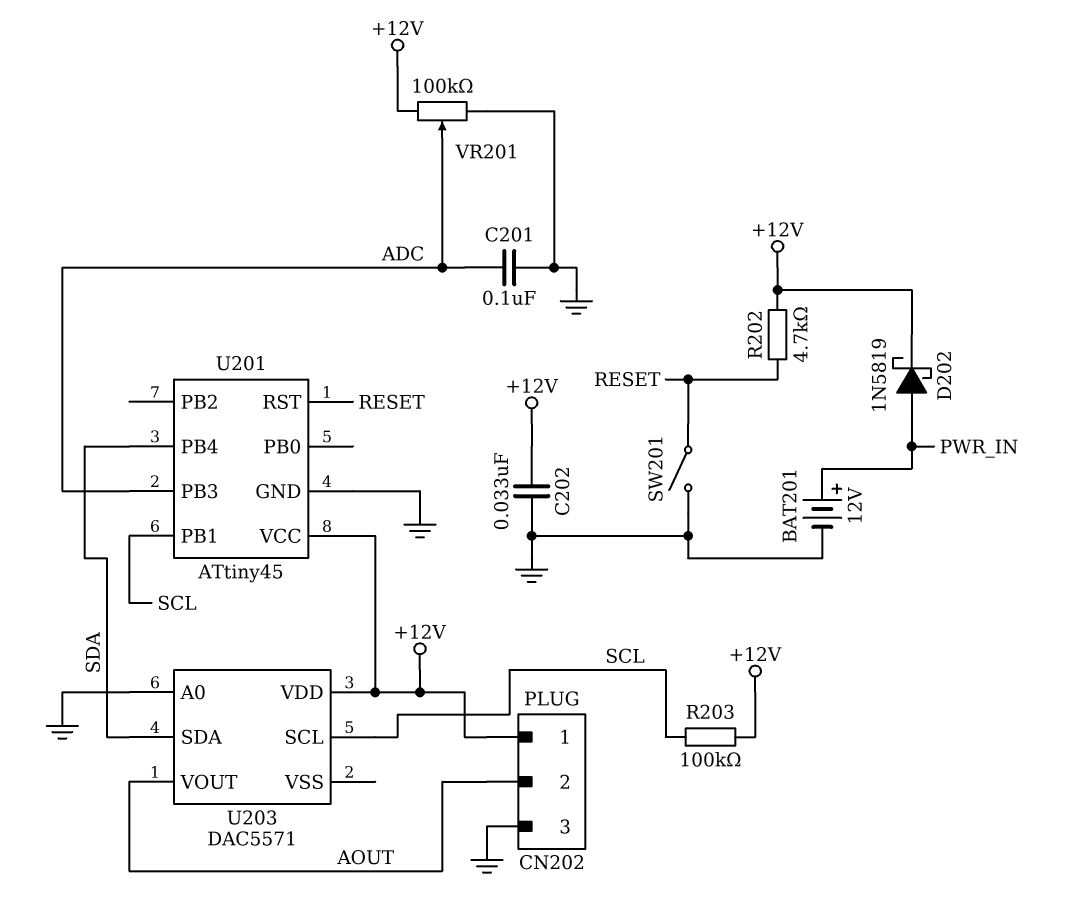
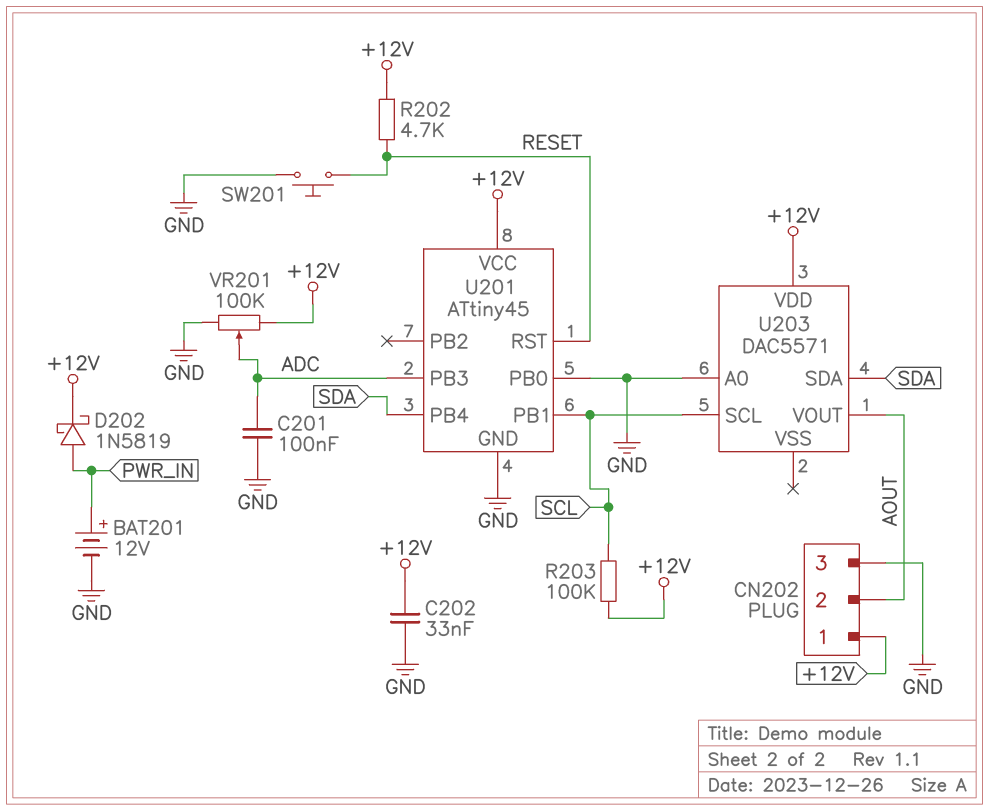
SW201: switch (GND, RESET) -> button (GND, RESET)
U201 pin PB0: none -> GND

